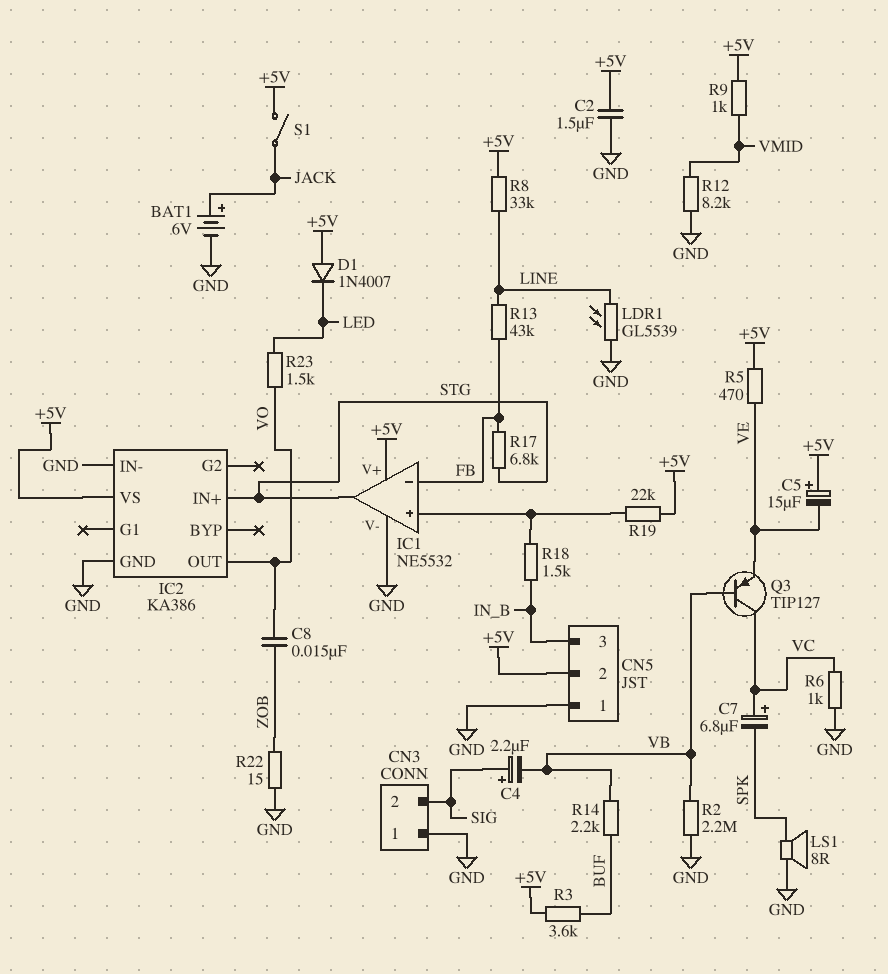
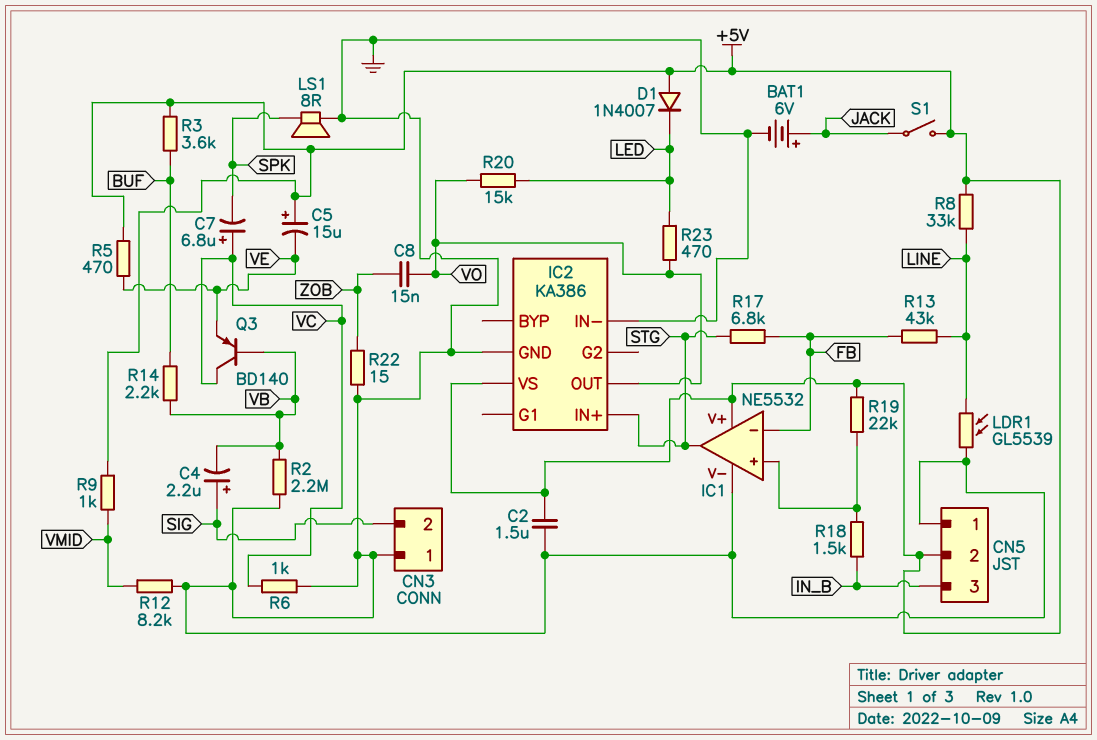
Q3: PNP TIP127 (B VB, C VC, E VE) -> PNP BD140 (B VB, C VC, E VE)
R20: none -> 15k (LED, VO)
R23: 1.5k (LED, VO) -> 470 (LED, VO)

